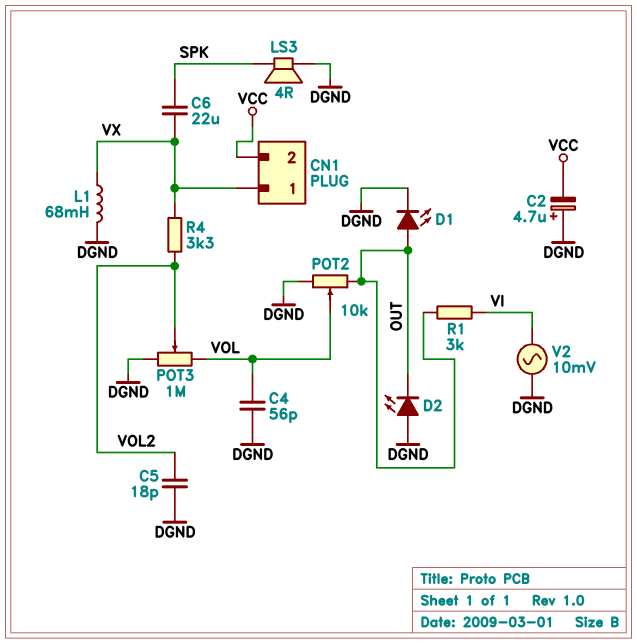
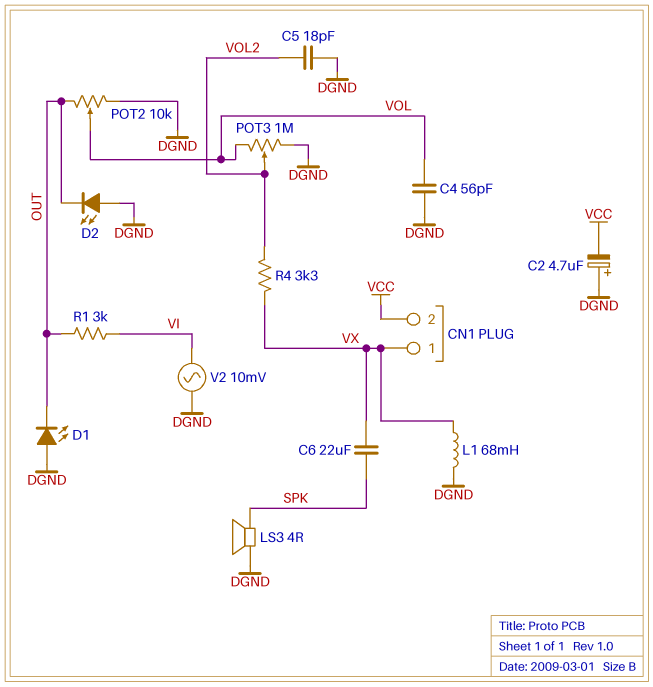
D1: LED (A OUT, K DGND) -> LED (A DGND, K OUT)

